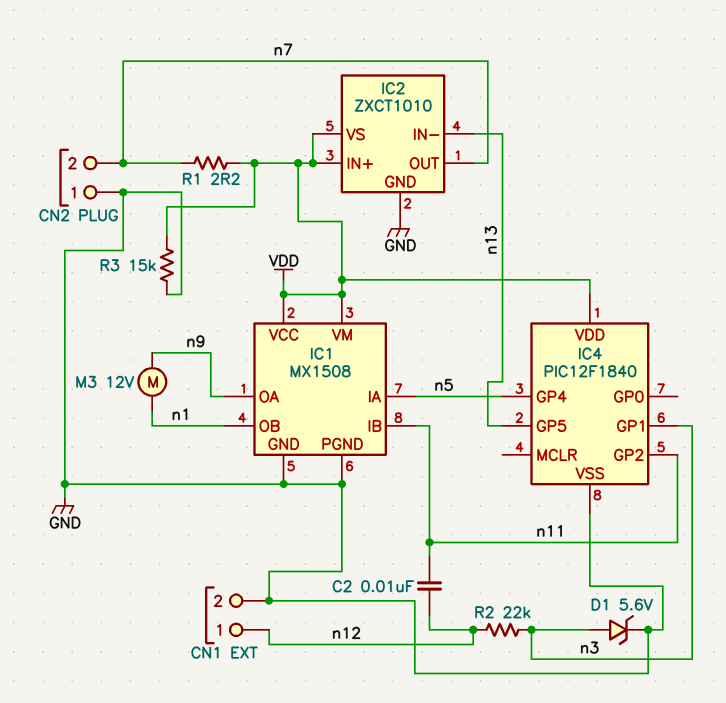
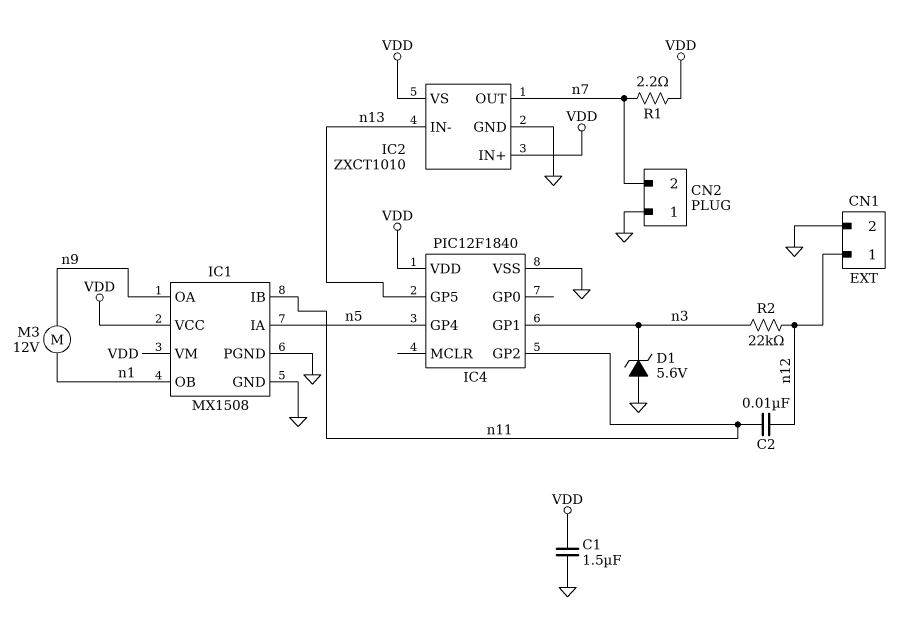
C1: none -> 1.5uF (GND, VDD)
D1: zener 5.6V (A n3, K GND) -> zener 5.6V (A GND, K n3)
R3: 15k (GND, VDD) -> none

